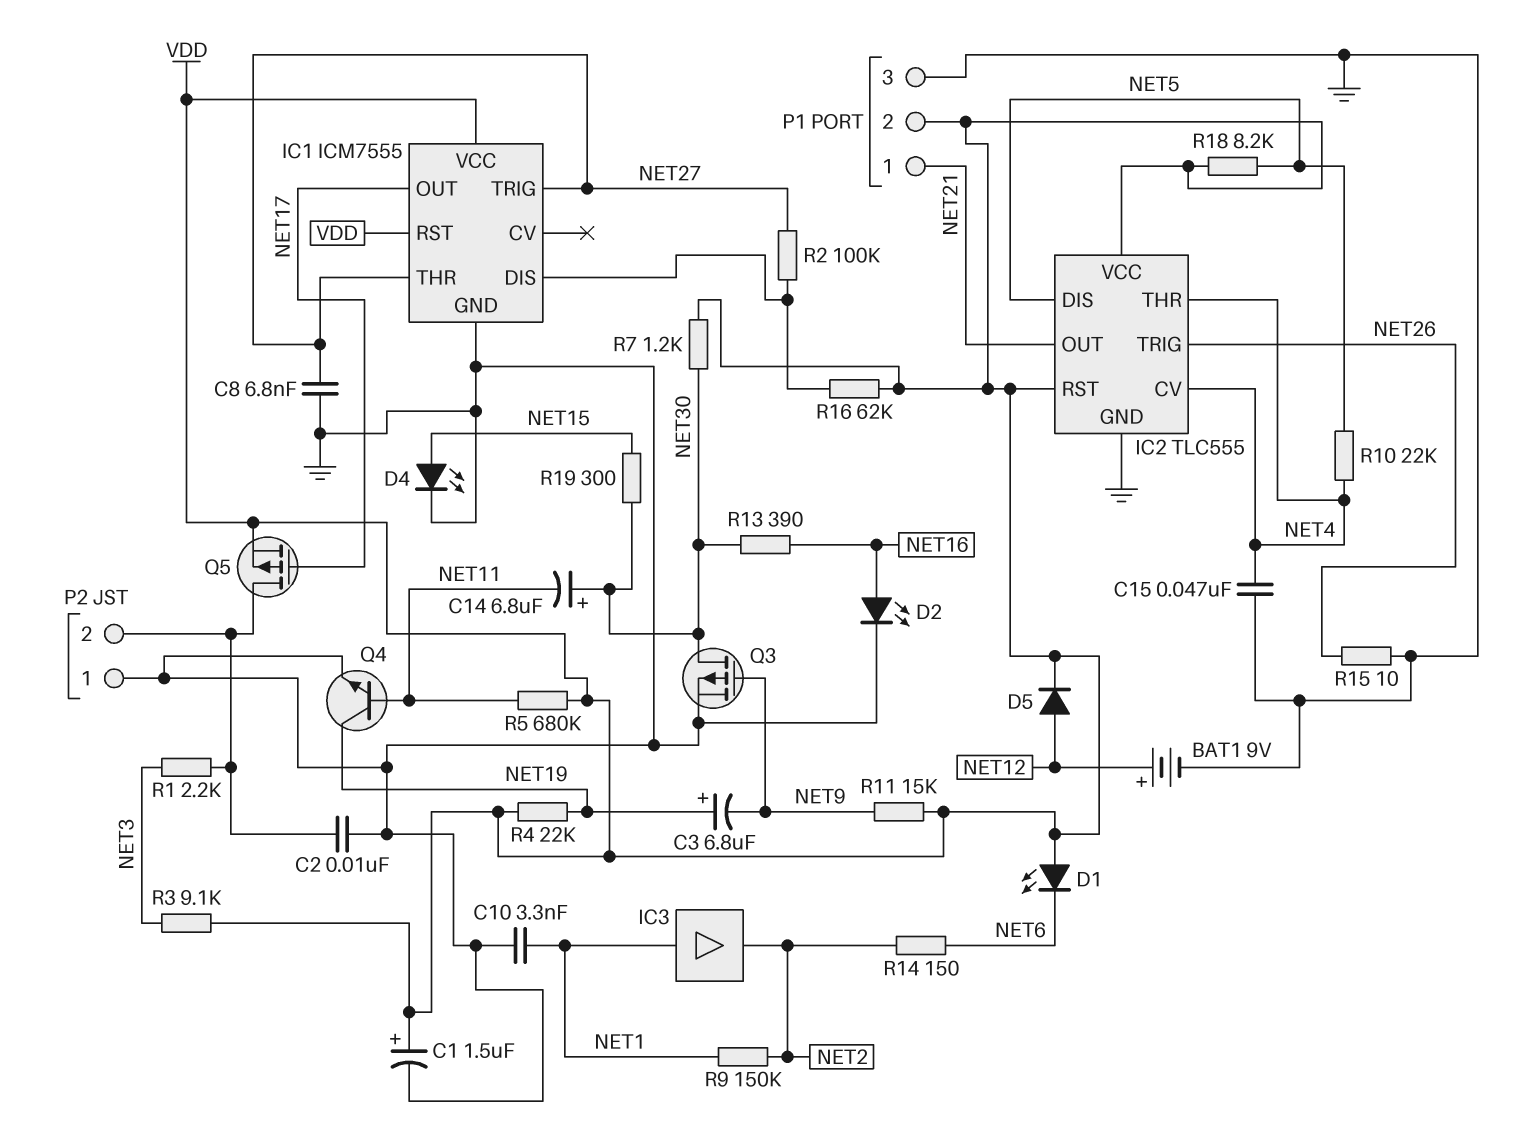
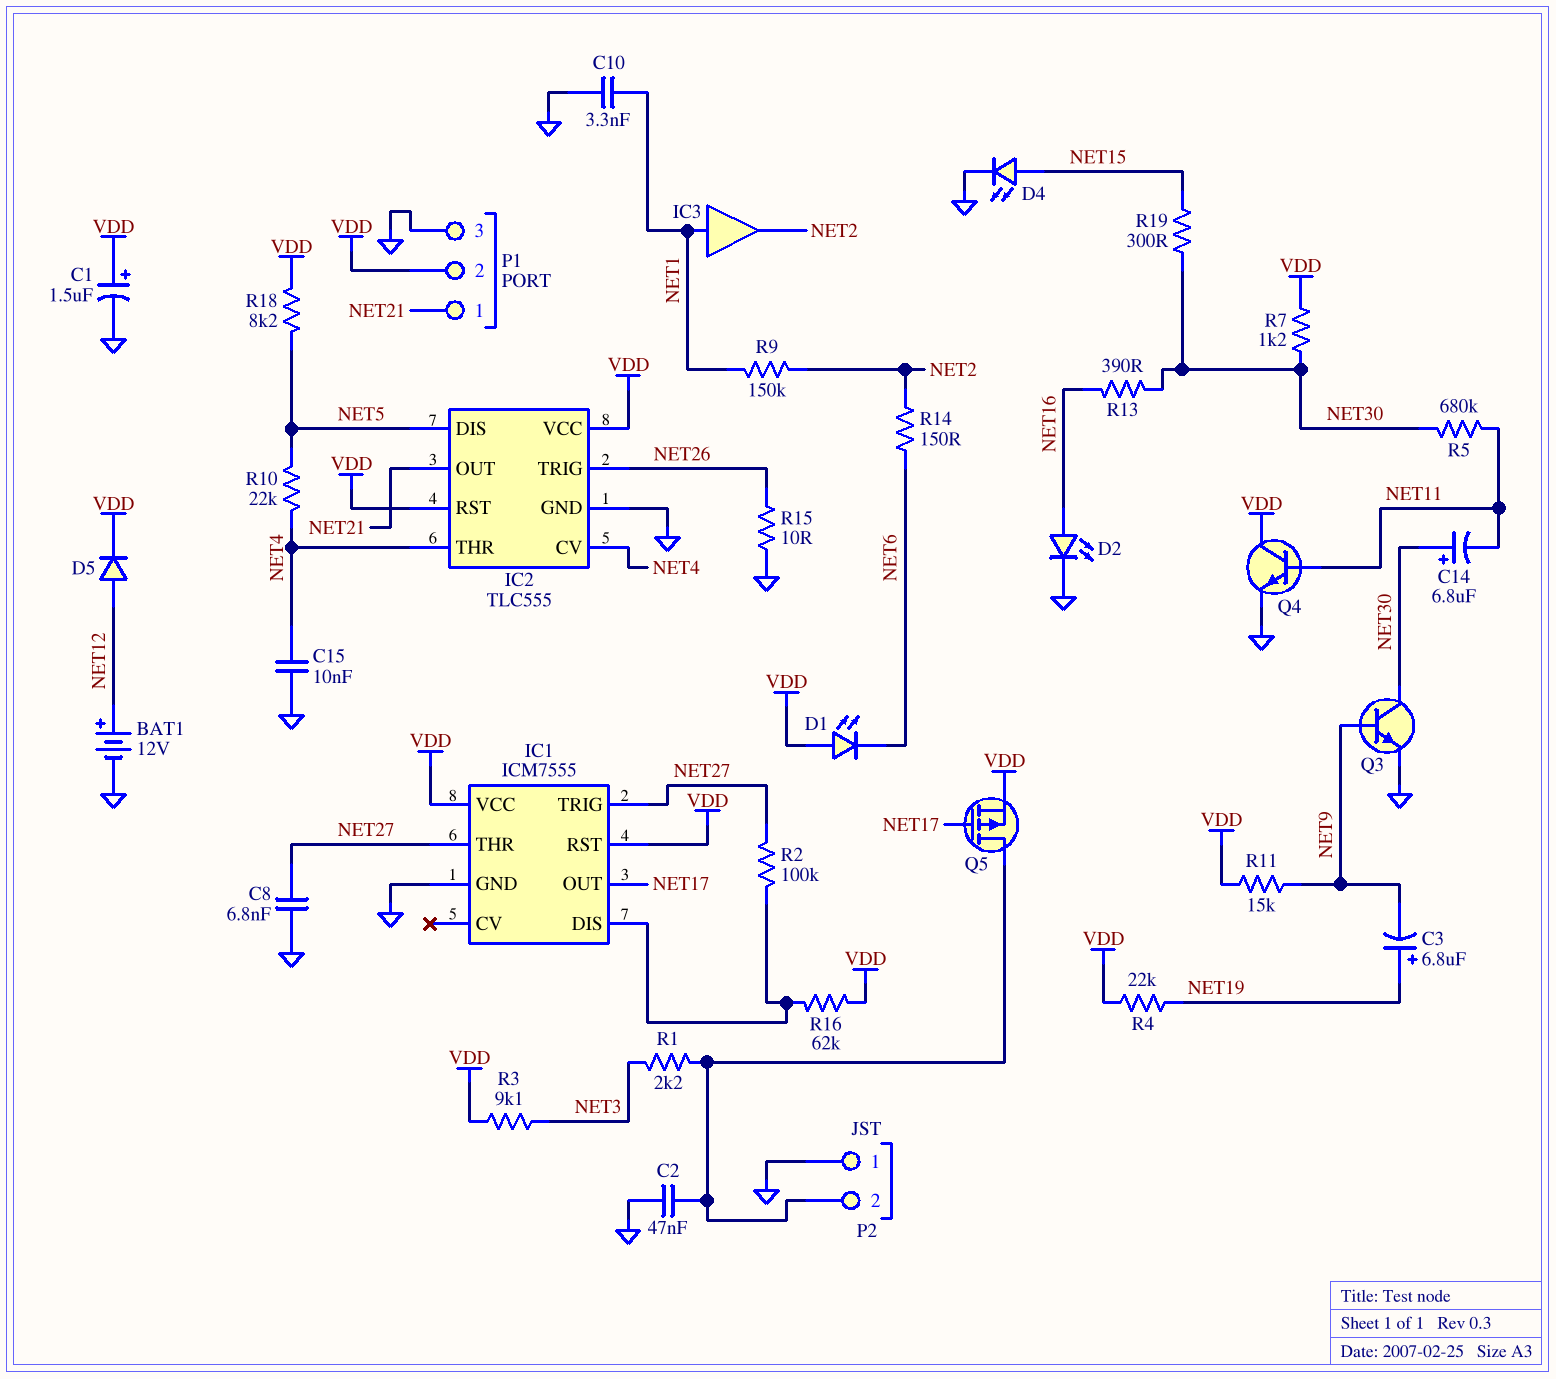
BAT1: 9V (plus NET12, minus GND) -> 12V (plus NET12, minus GND)
C2: 10nF (GND, P2/2) -> 47nF (GND, P2/2)
C15: 47nF (GND, NET4) -> 10nF (GND, NET4)
Q3: PMOS (G NET9, D NET30, S GND) -> NPN (B NET9, C NET30, E GND)
Q4: NPN (B NET11, C NET19, E GND) -> NPN (B NET11, C VDD, E GND)
R5: 680k (NET11, VDD) -> 680k (NET11, NET30)

